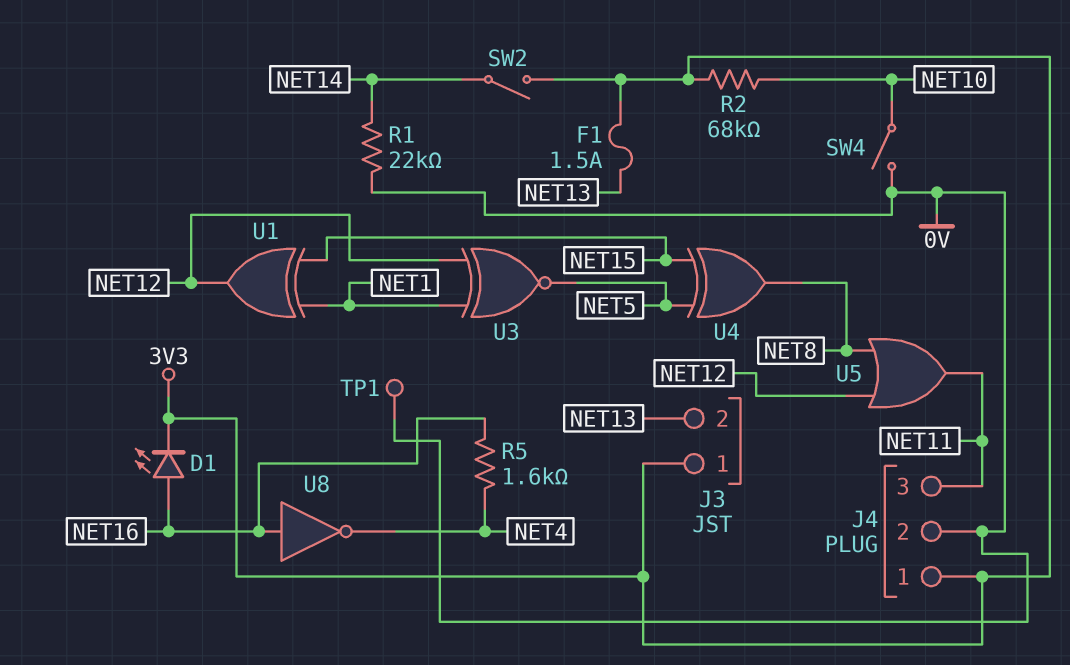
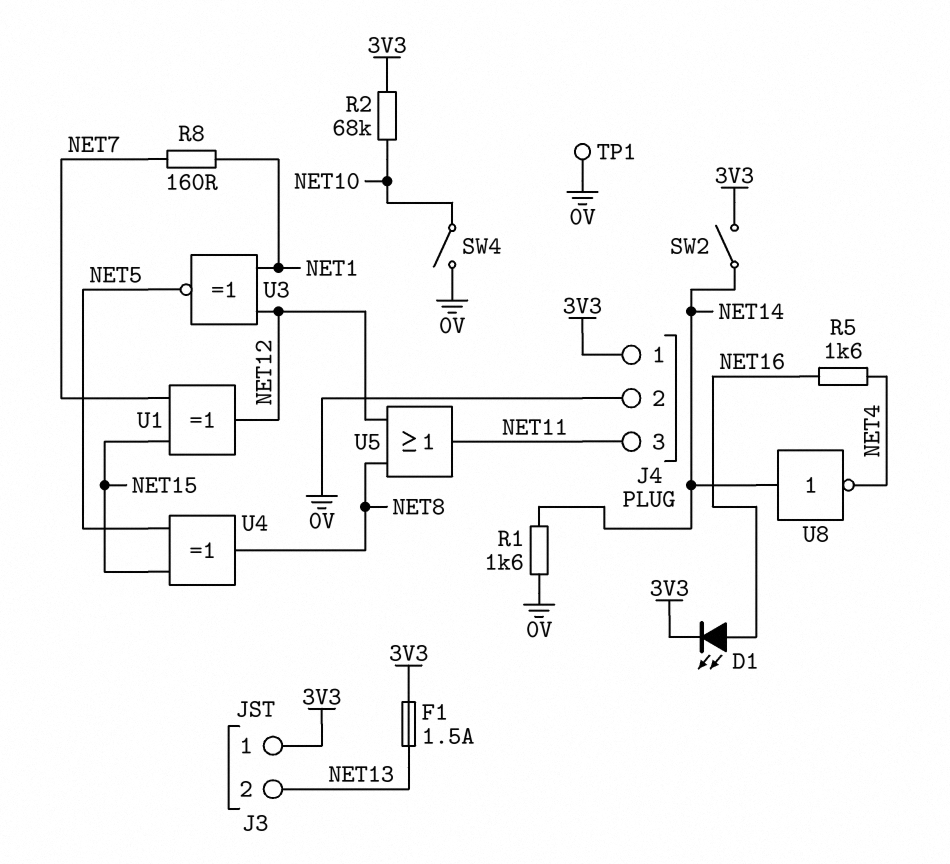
R1: 22k (0V, NET14) -> 1.6k (0V, NET14)
R8: none -> 160 (NET1, NET7)
U1: XOR (in NET1, in NET15, out NET12) -> XOR (in NET7, in NET15, out NET12)
U8: NOT (in NET16, out NET4) -> NOT (in NET14, out NET4)

